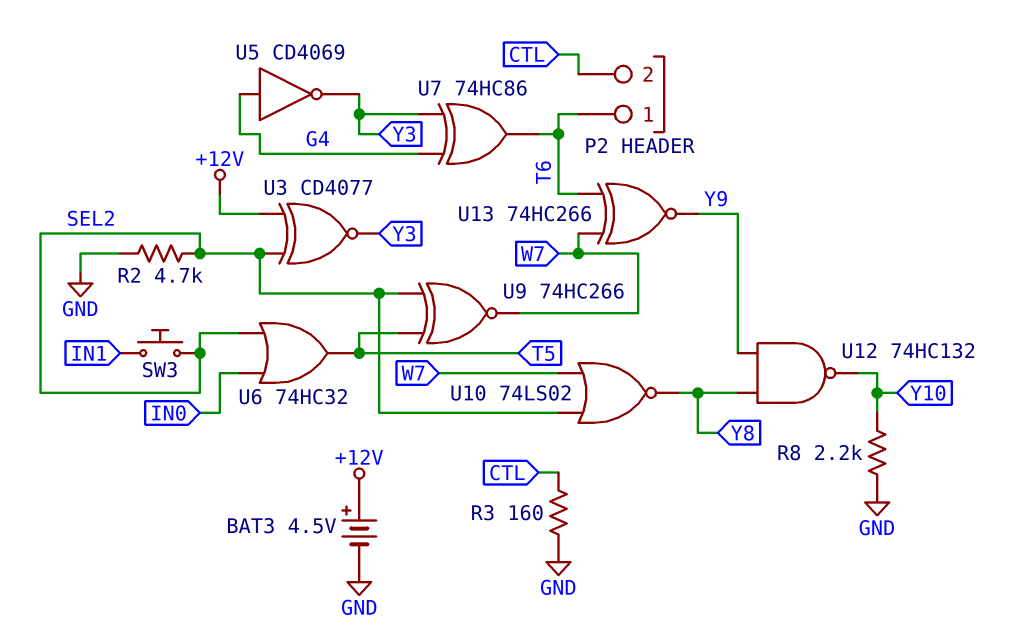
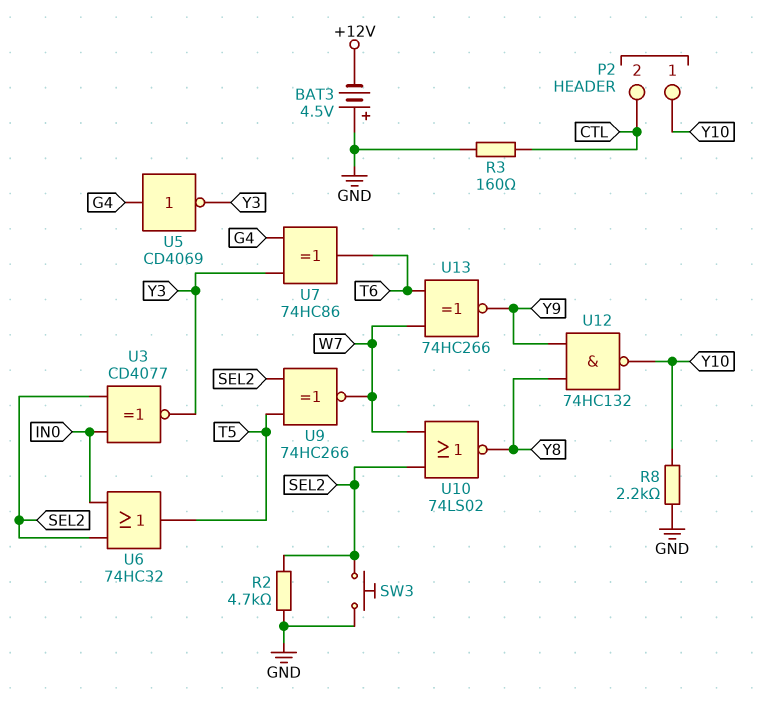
BAT3: 4.5V (plus +12V, minus GND) -> 4.5V (plus GND, minus +12V)
P2 pin 1: T6 -> Y10
SW3: button (IN1, SEL2) -> button (GND, SEL2)
U3: XNOR CD4077 (in +12V, in SEL2, out Y3) -> XNOR CD4077 (in IN0, in SEL2, out Y3)

